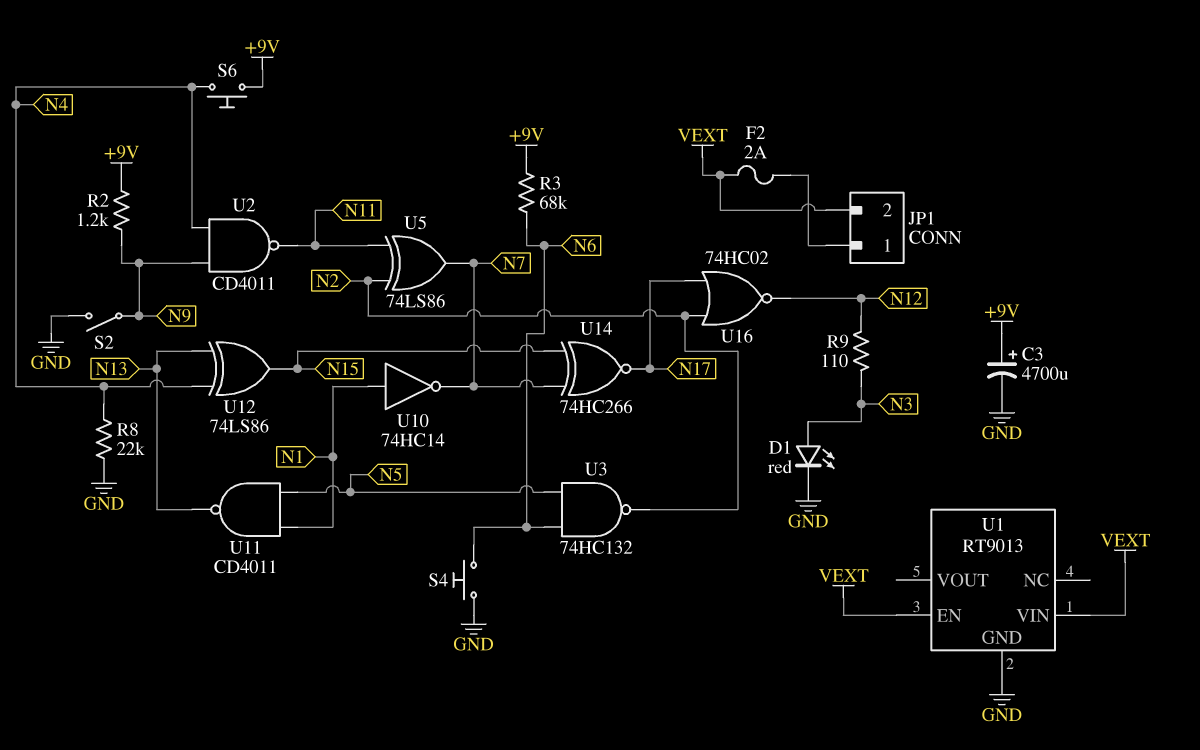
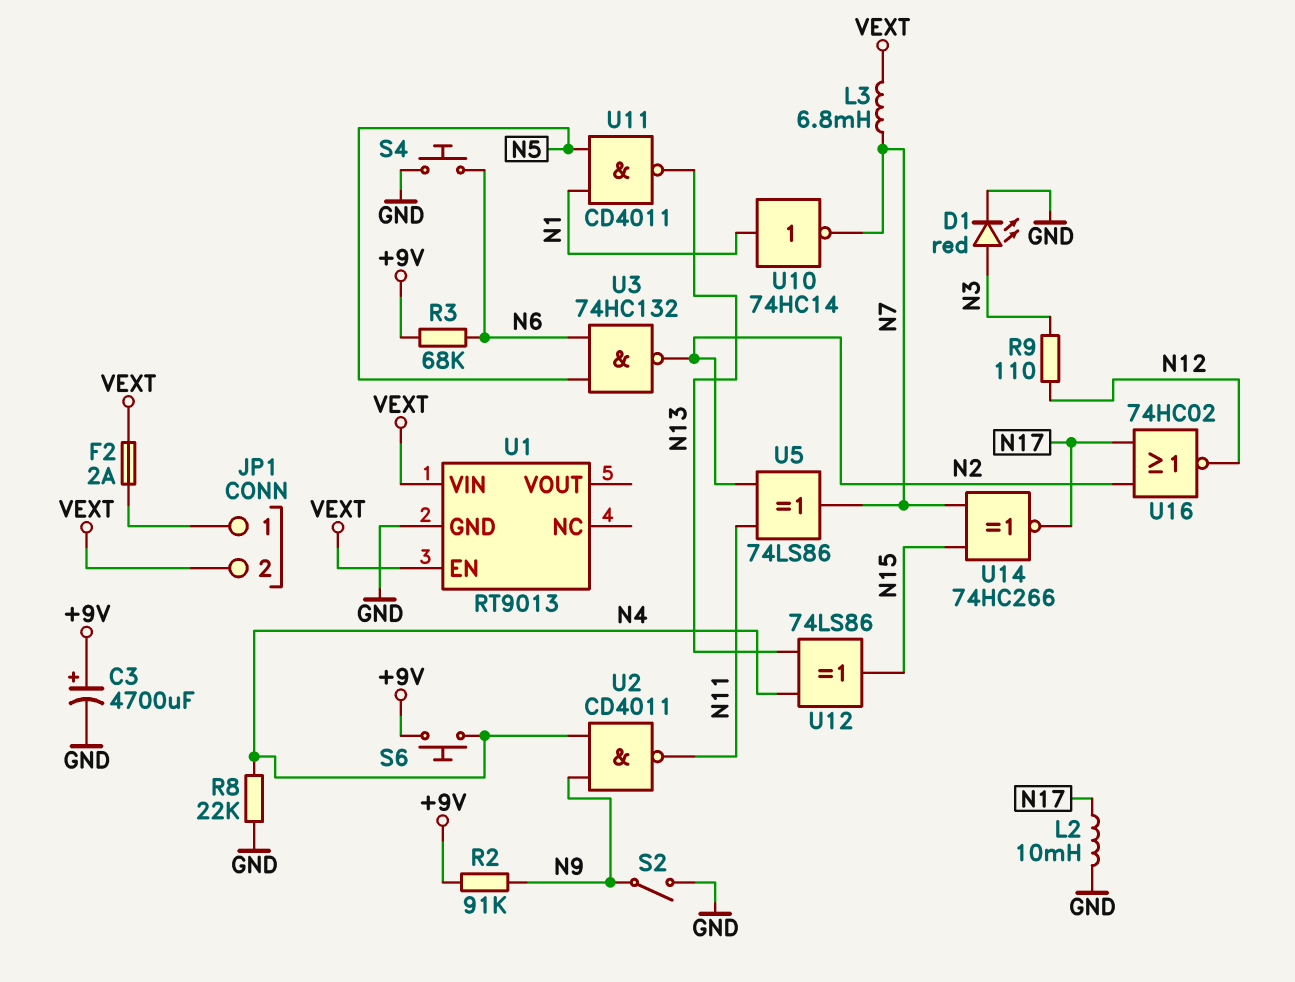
L2: none -> 10mH (GND, N17)
L3: none -> 6.8mH (N7, VEXT)
R2: 1.2k (+9V, N9) -> 91k (+9V, N9)

